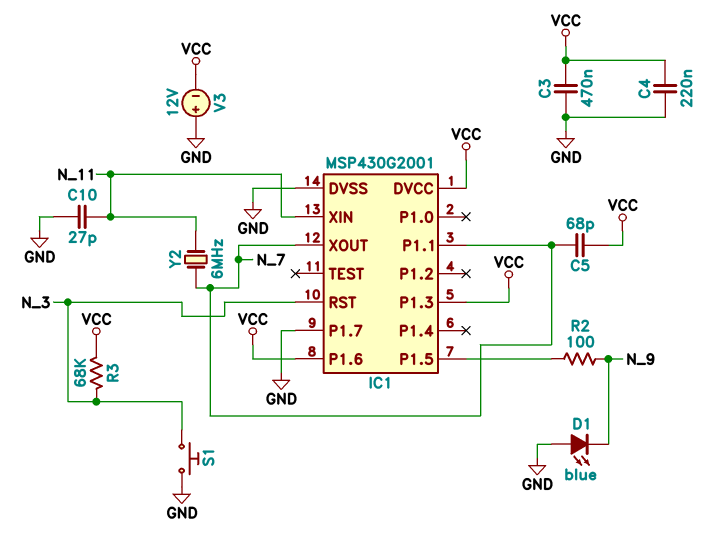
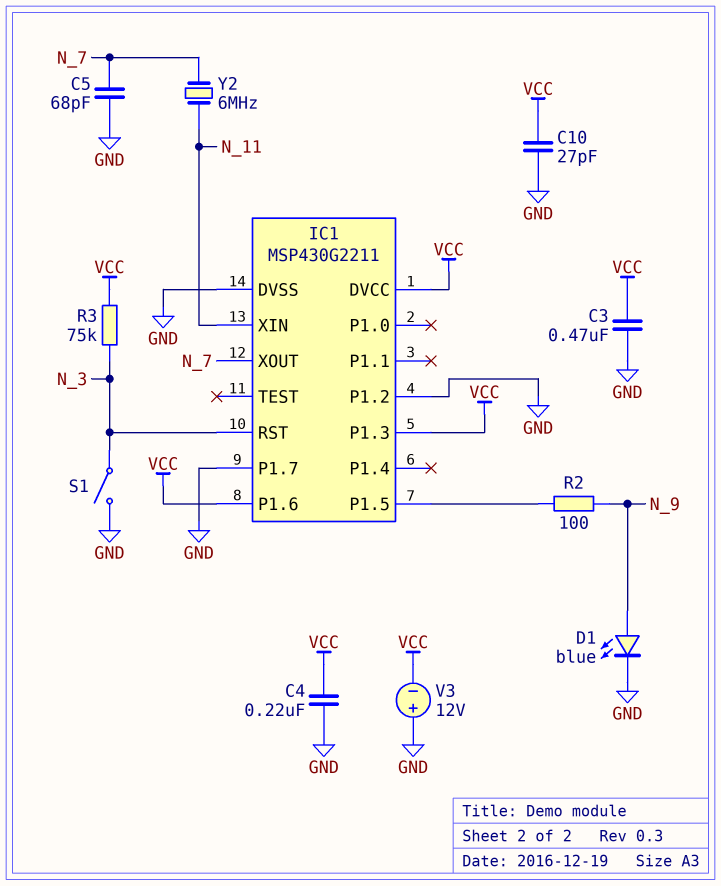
C5: 68pF (N_7, VCC) -> 68pF (GND, N_7)
C10: 27pF (GND, N_11) -> 27pF (GND, VCC)
D1: LED blue (A GND, K N_9) -> LED blue (A N_9, K GND)
IC1: MSP430G2001 -> MSP430G2211
IC1 pin P1.1: N_7 -> none
IC1 pin P1.2: none -> GND
R3: 68k (N_3, VCC) -> 75k (N_3, VCC)
S1: button (GND, N_3) -> switch (GND, N_3)

